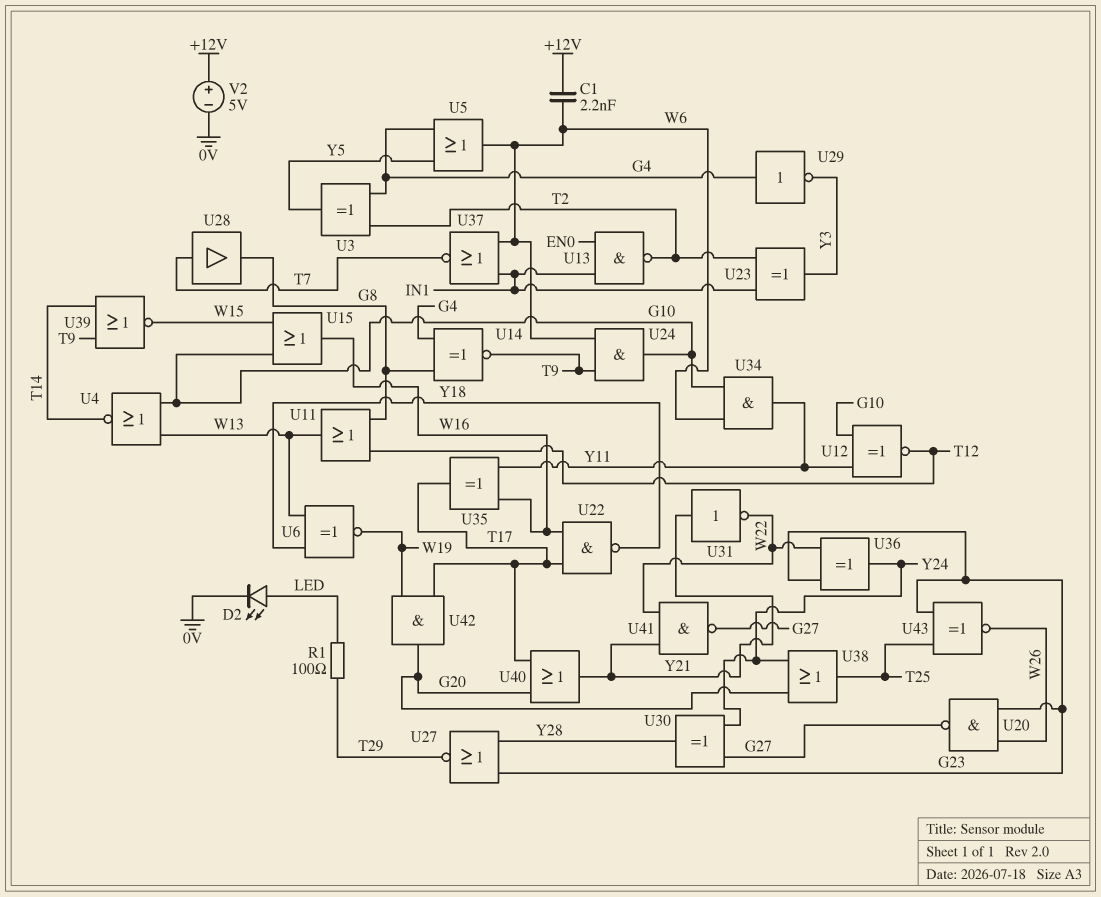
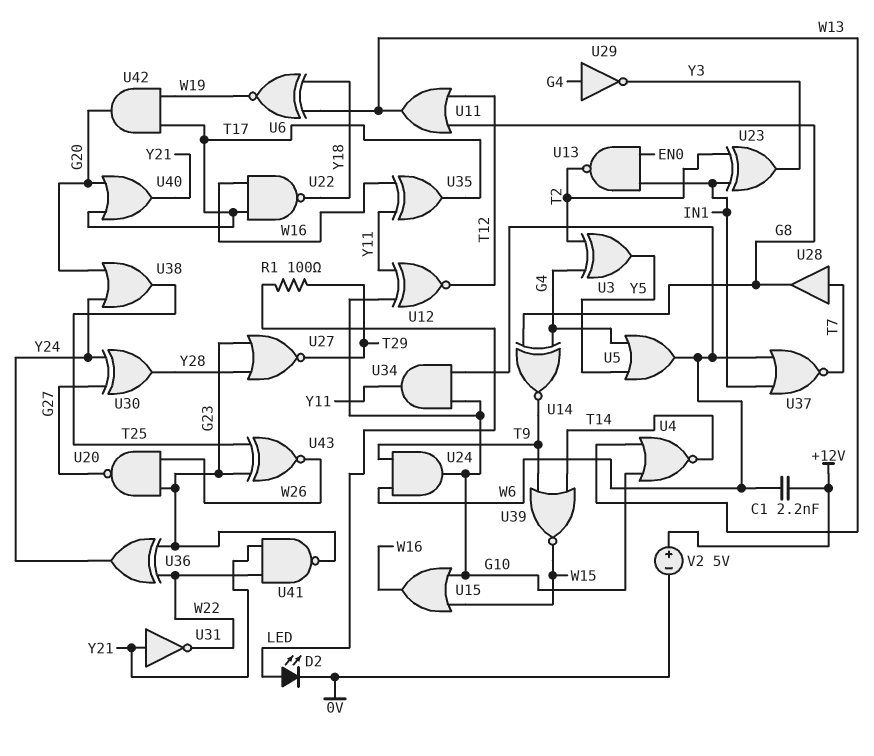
U41: NAND (in W22, in Y21, out G27) -> NAND (in W22, in Y21, out G23)

